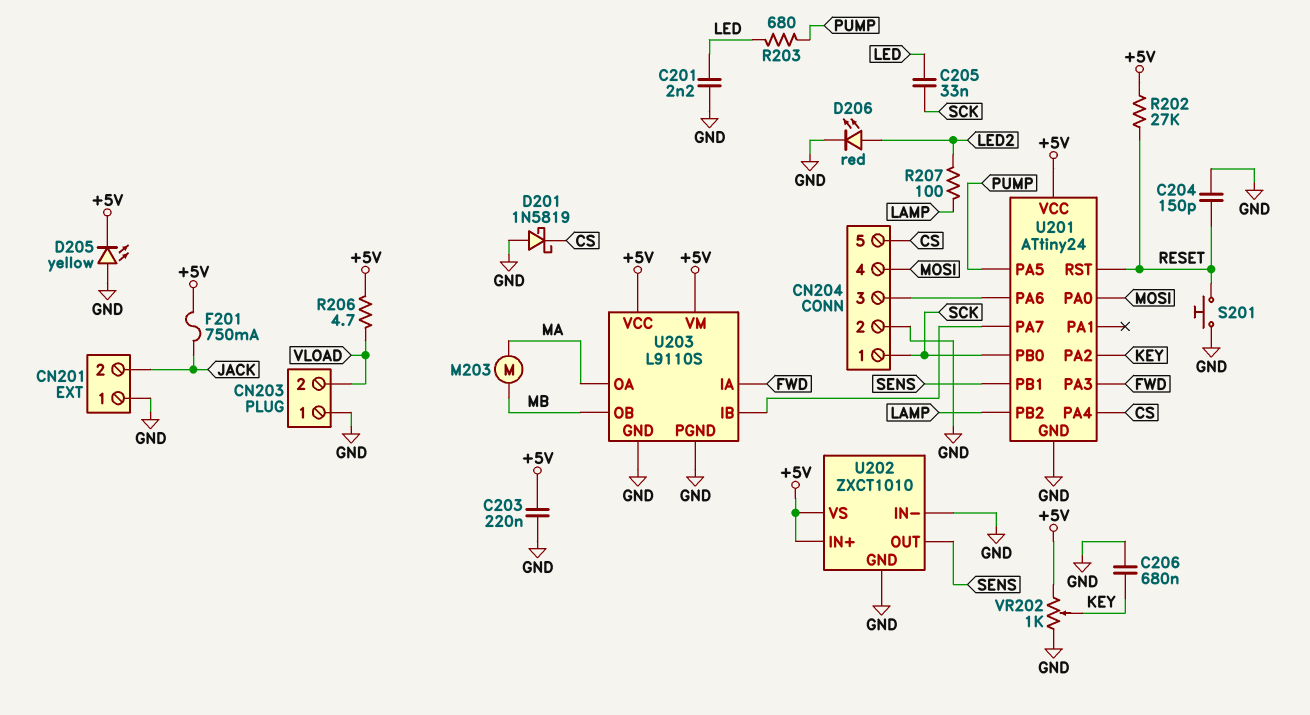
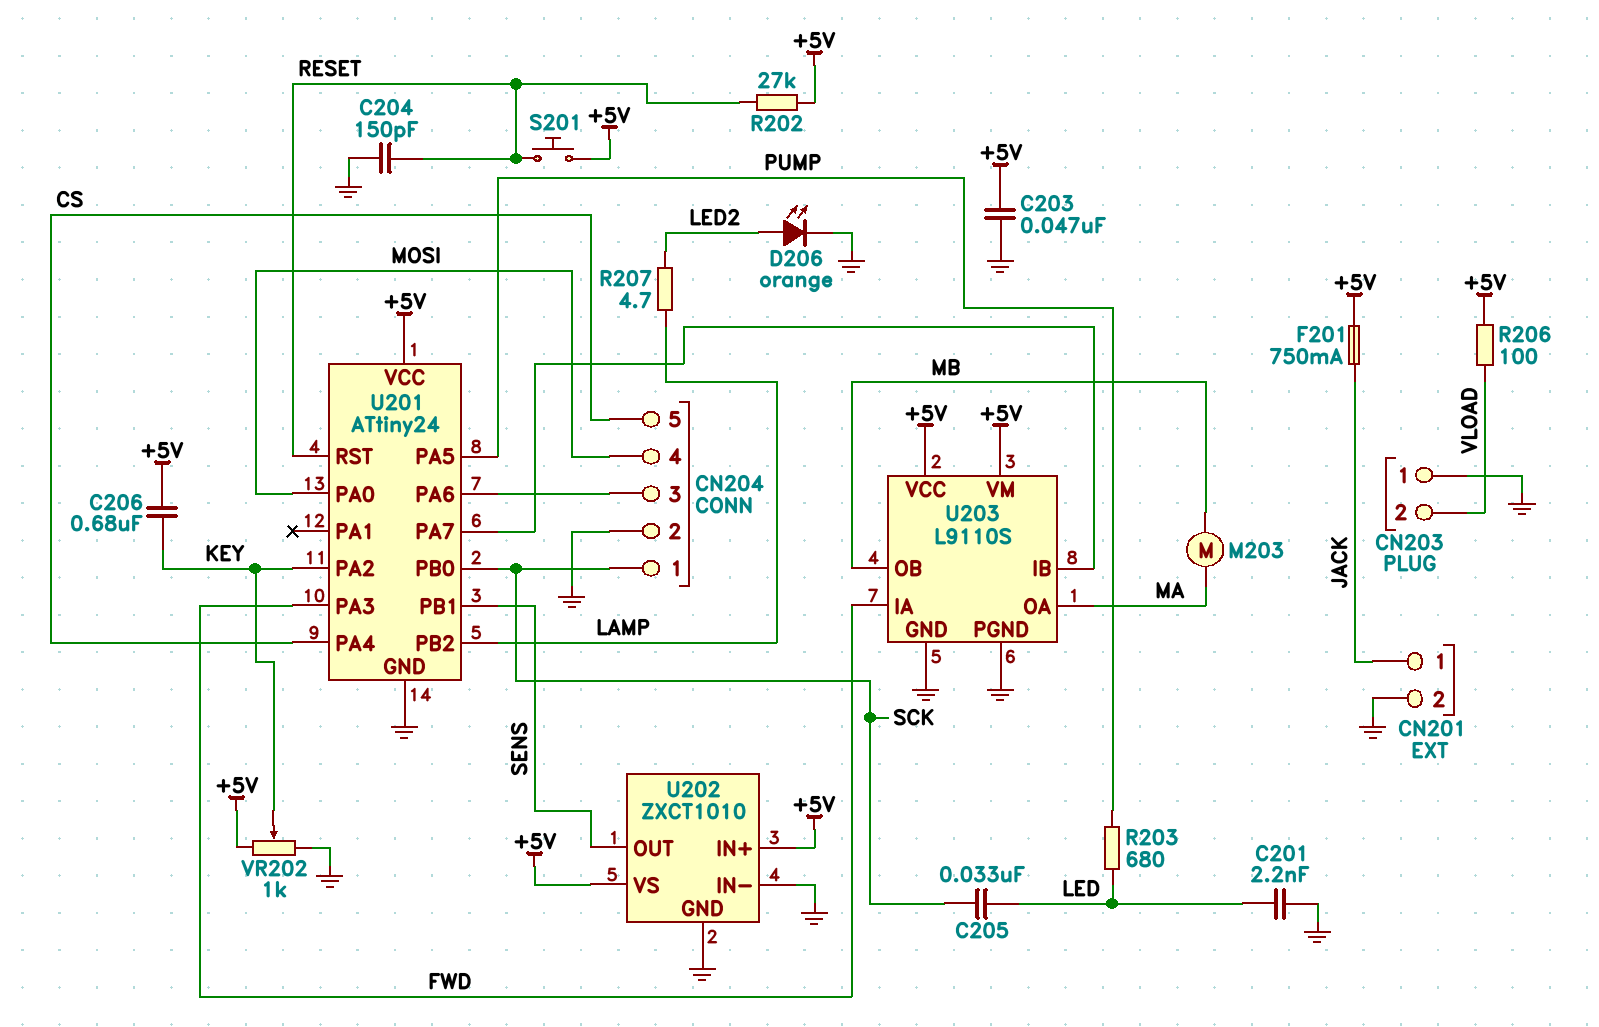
C203: 220nF (+5V, GND) -> 47nF (+5V, GND)
C206: 680nF (GND, KEY) -> 680nF (+5V, KEY)
CN201 pin 1: GND -> JACK
CN201 pin 2: JACK -> GND
D201: schottky 1N5819 (A GND, K CS) -> none
D205: LED yellow (A GND, K +5V) -> none
D206: LED red (A LED2, K GND) -> LED orange (A LED2, K GND)
R206: 4.7 (+5V, VLOAD) -> 100 (+5V, VLOAD)
R207: 100 (LAMP, LED2) -> 4.7 (LAMP, LED2)
S201: button (GND, RESET) -> button (+5V, RESET)

